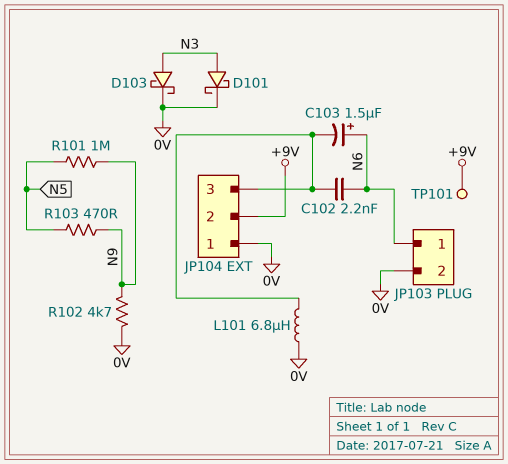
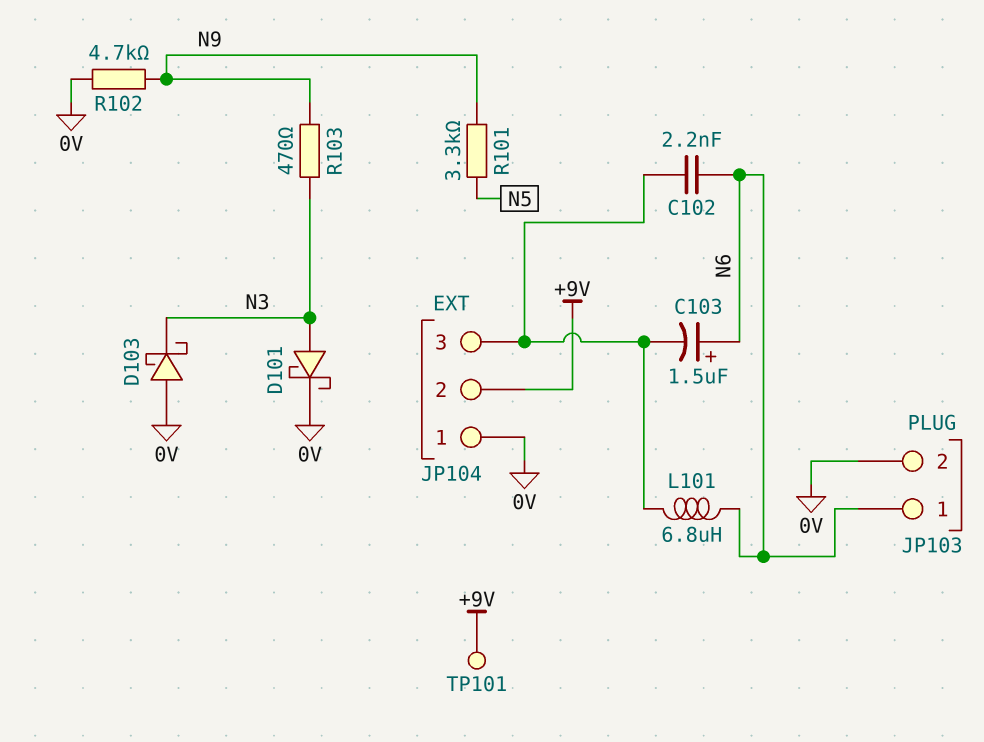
D103: schottky (A N3, K 0V) -> schottky (A 0V, K N3)
L101: 6.8uH (0V, JP104/3) -> 6.8uH (JP104/3, N6)
R101: 1M (N5, N9) -> 3.3k (N5, N9)
R103: 470 (N5, N9) -> 470 (N3, N9)

